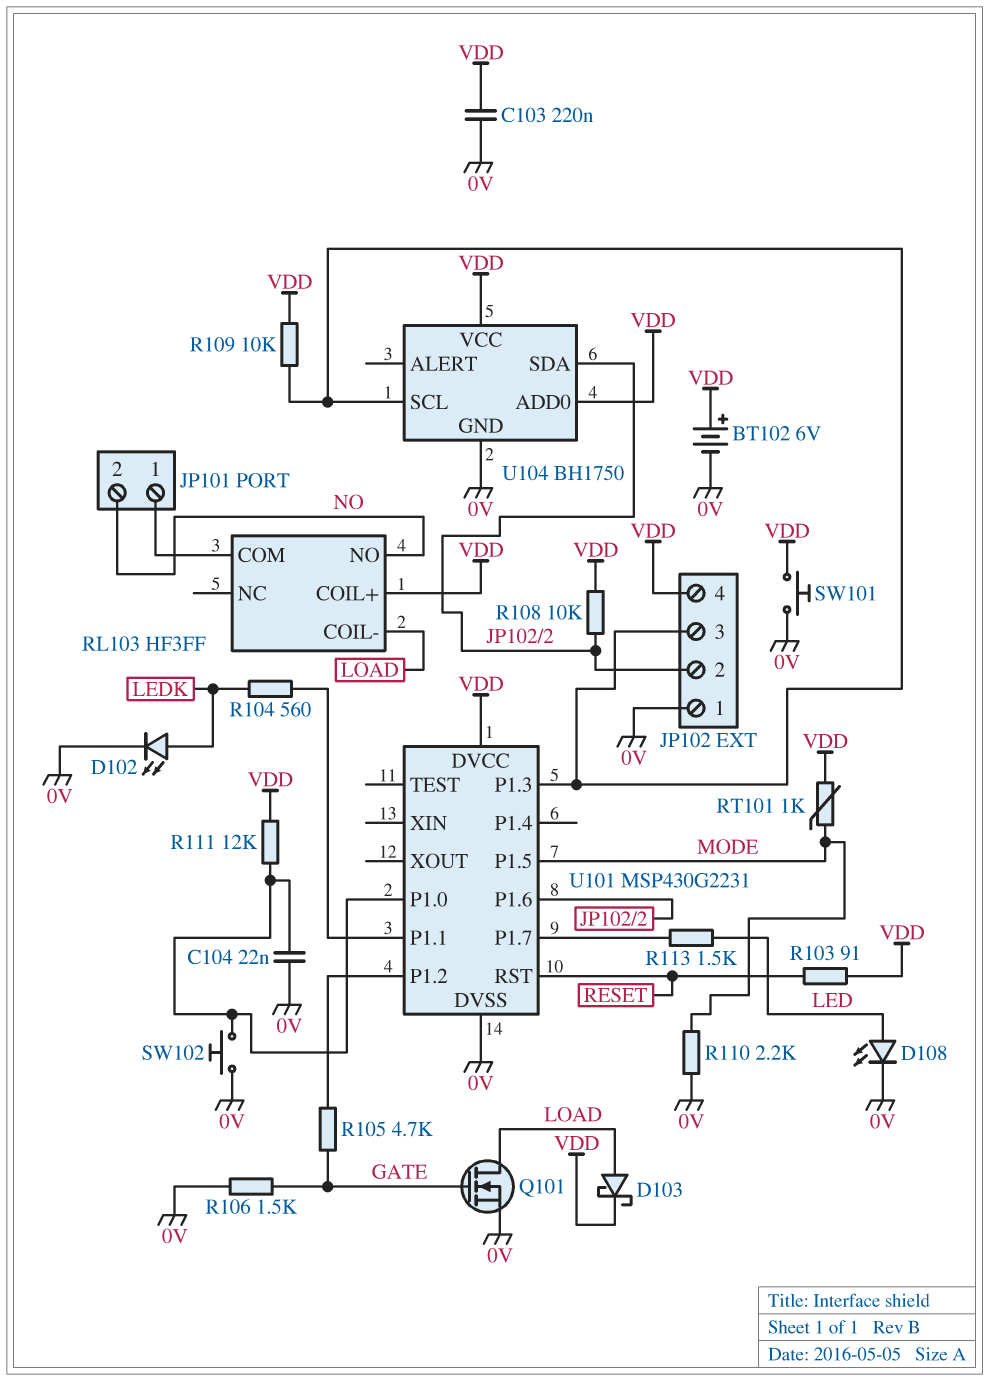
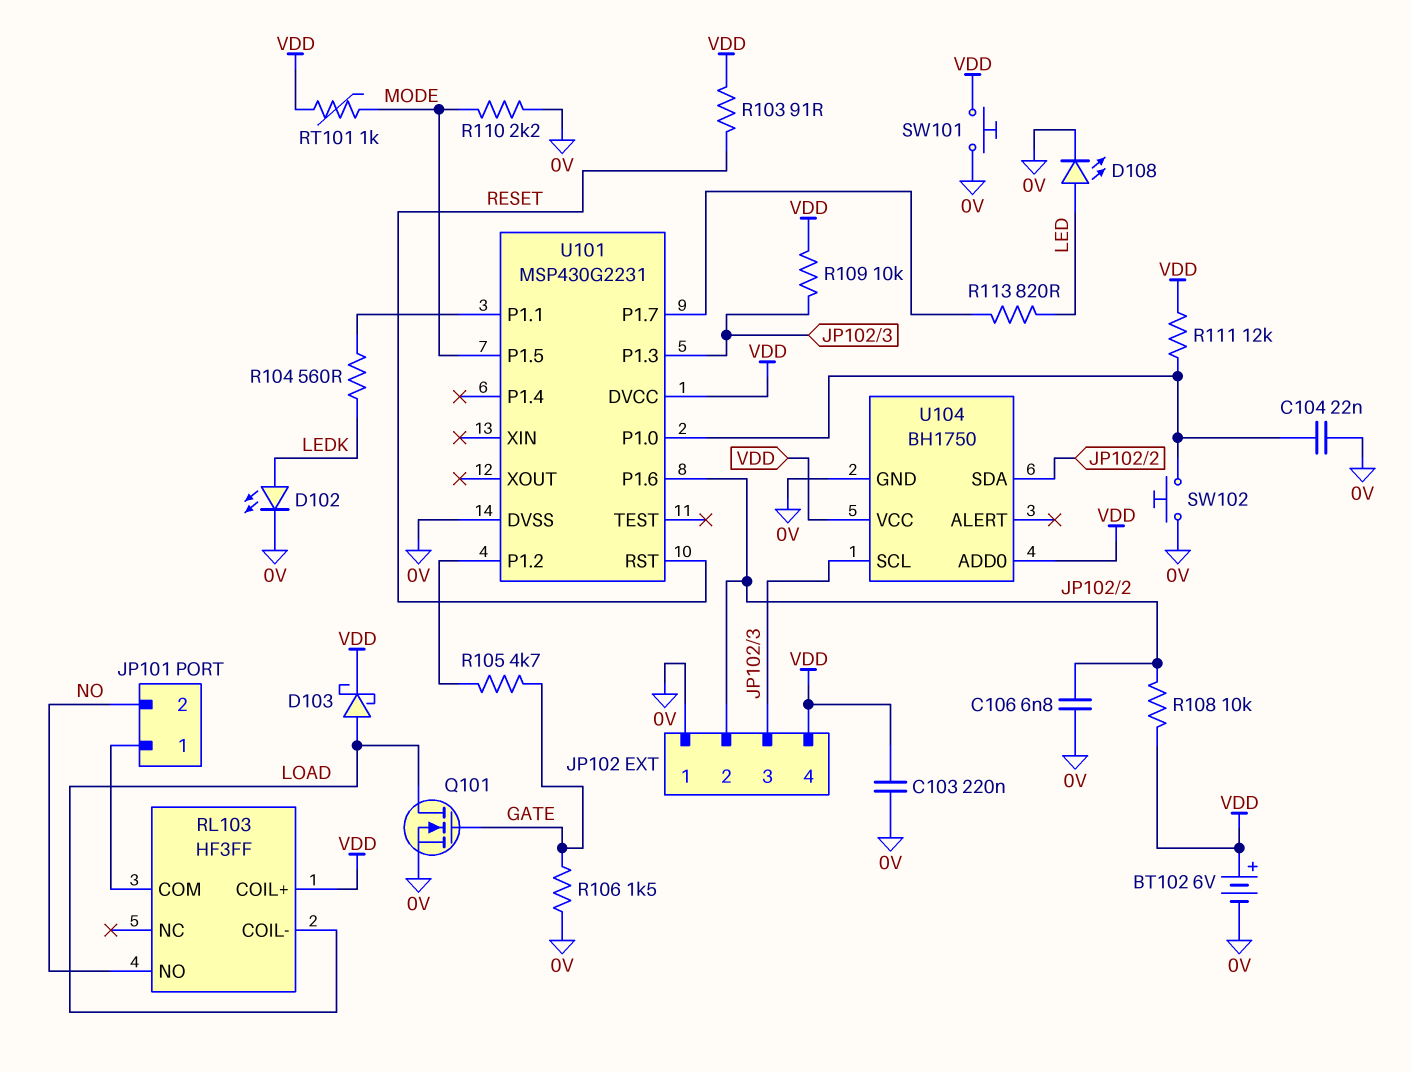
C106: none -> 6.8nF (0V, JP102/2)
R113: 1.5k (LED, U101/P1.7) -> 820 (LED, U101/P1.7)

